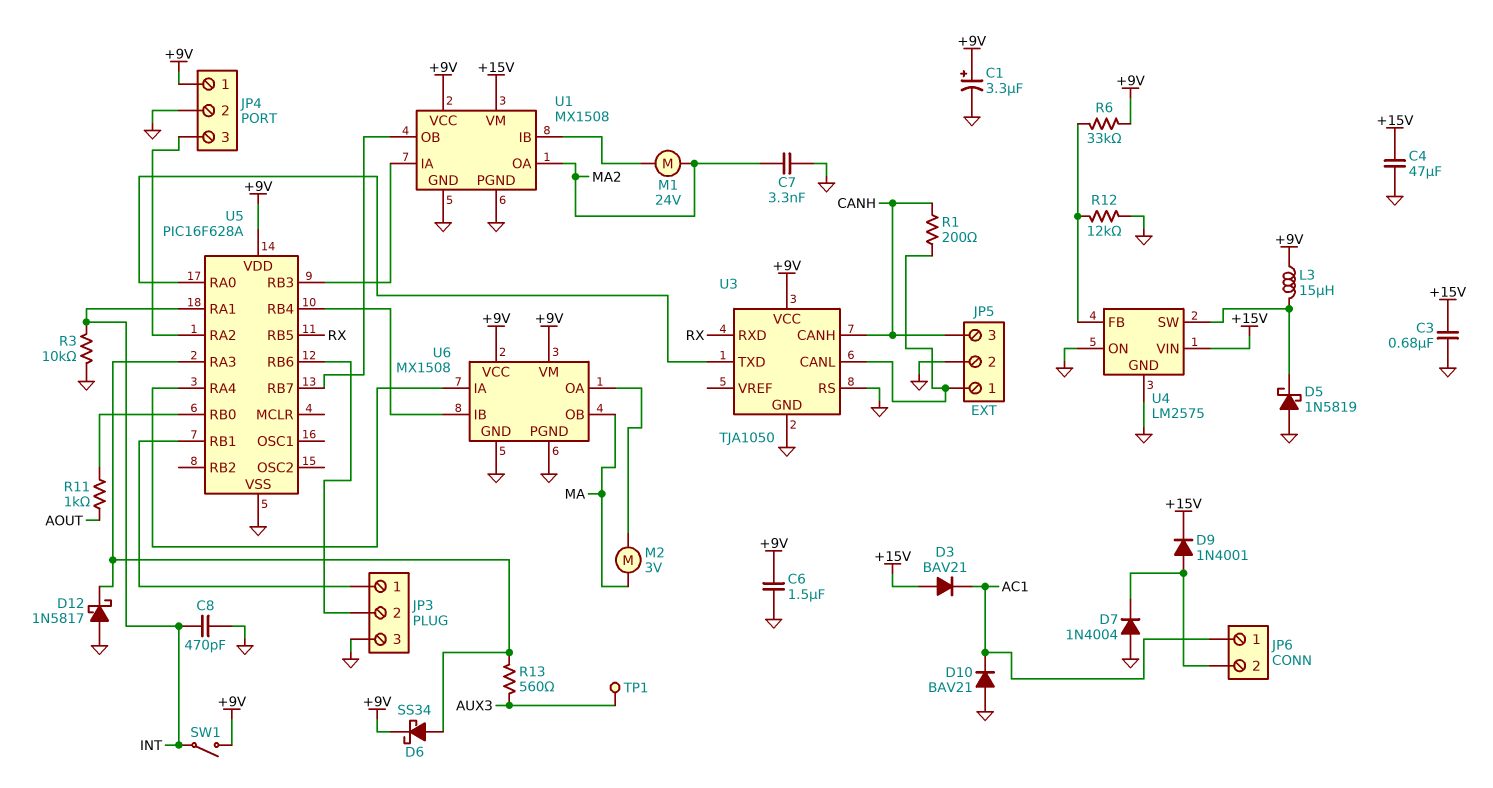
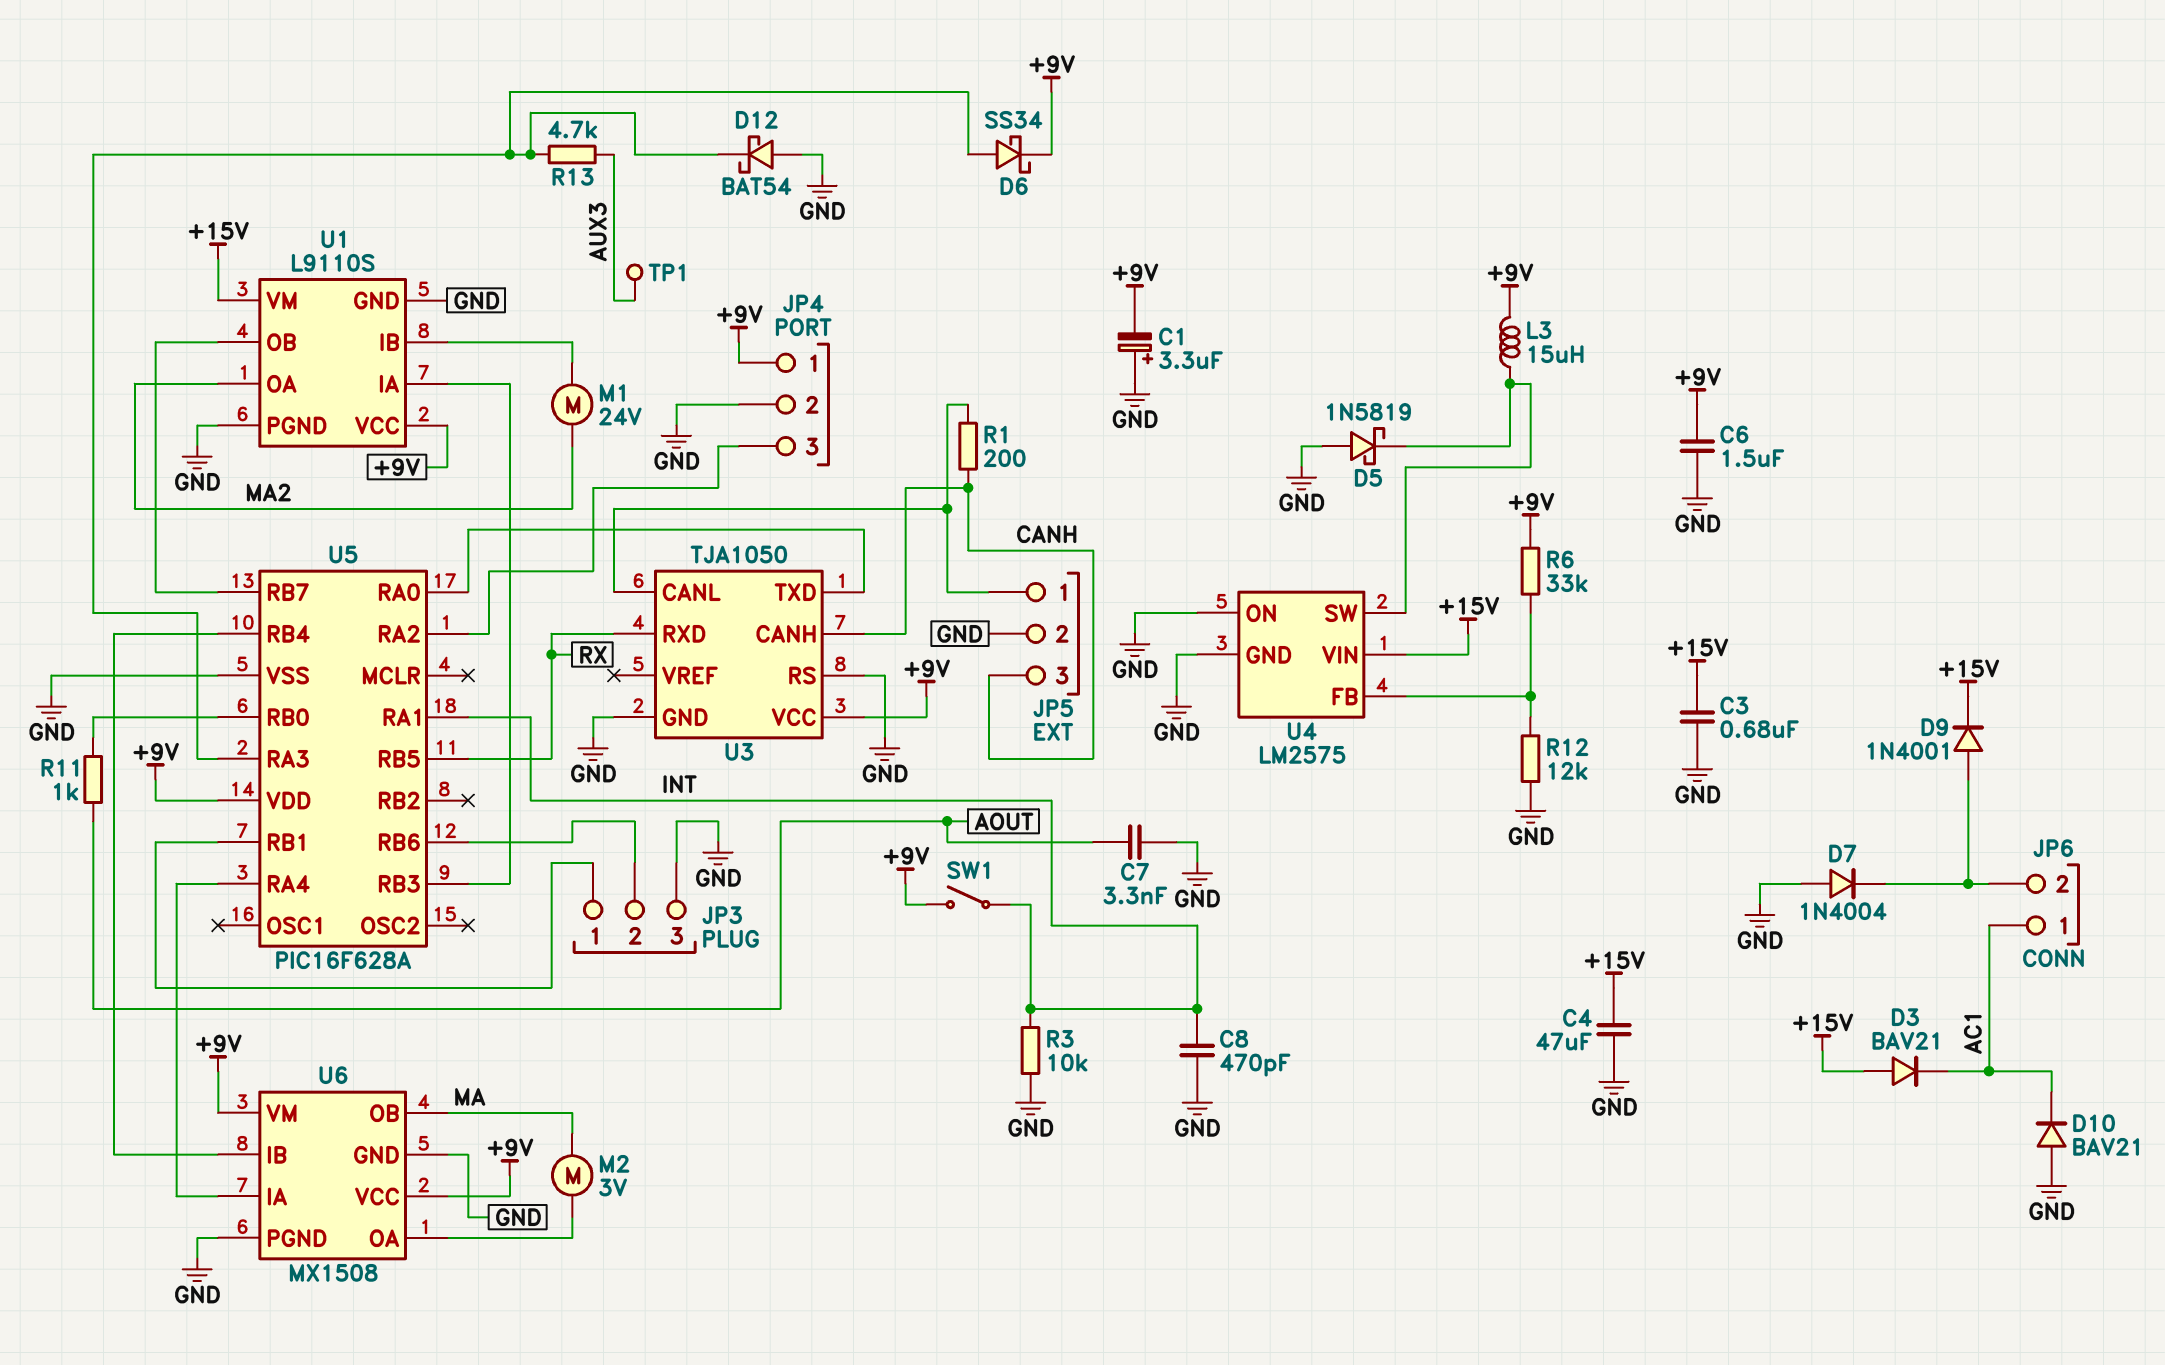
C1: 3.3uF (plus +9V, minus GND) -> 3.3uF (plus GND, minus +9V)
C7: 3.3nF (GND, MA2) -> 3.3nF (AOUT, GND)
D12: schottky 1N5817 (A GND, K U5/RA3) -> schottky BAT54 (A GND, K U5/RA3)
R13: 560 (AUX3, U5/RA3) -> 4.7k (AUX3, U5/RA3)
U1: MX1508 -> L9110S

